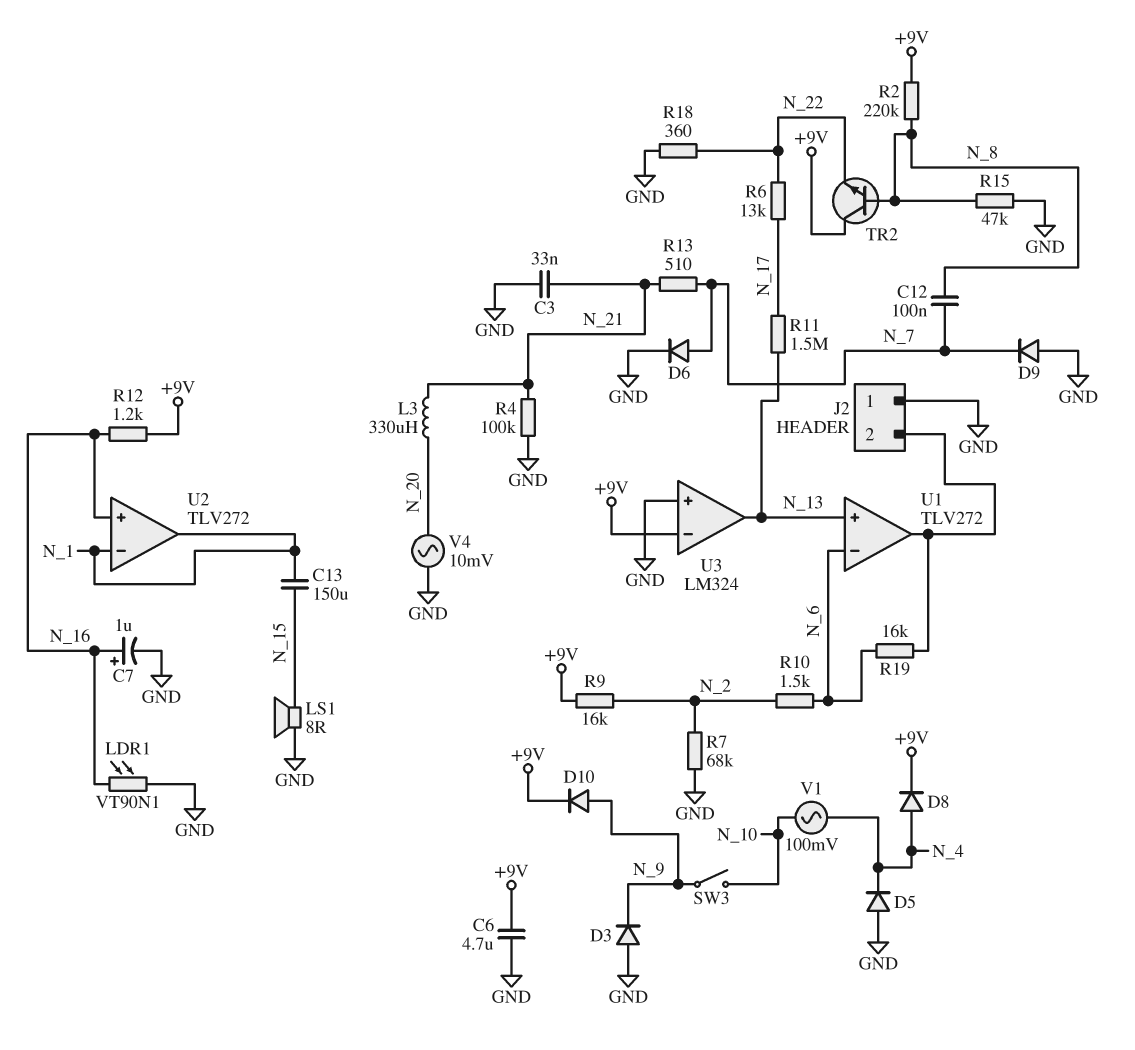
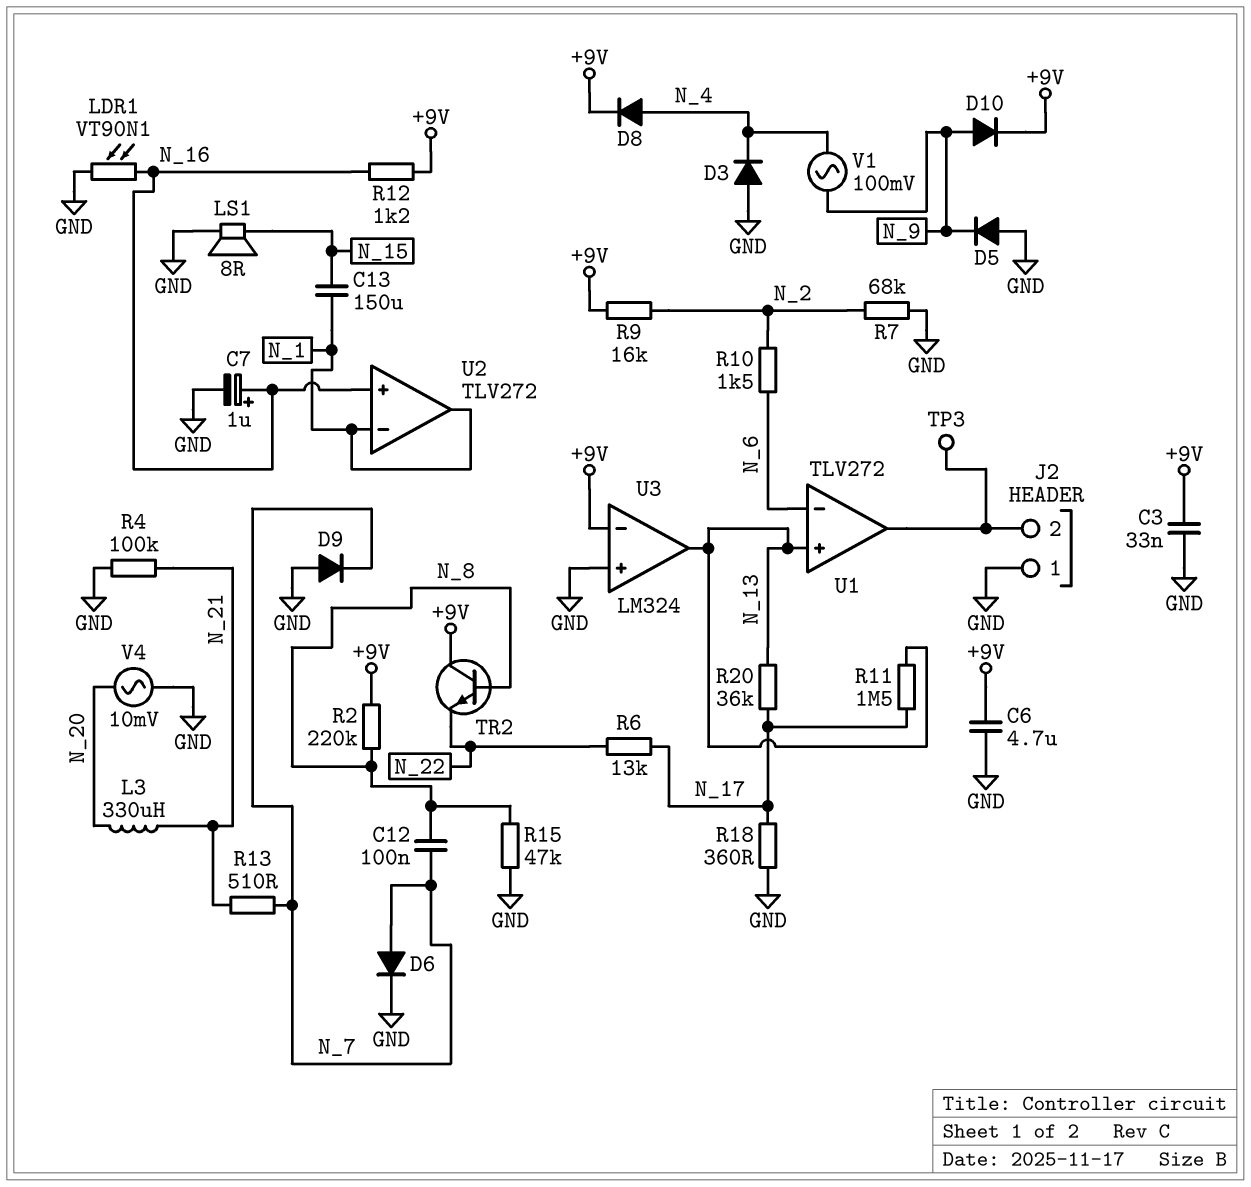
C3: 33nF (GND, N_21) -> 33nF (+9V, GND)
D3: diode (A GND, K N_9) -> diode (A GND, K N_4)
D5: diode (A GND, K N_4) -> diode (A GND, K N_9)
R18: 360 (GND, N_22) -> 360 (GND, N_17)
R19: 16k (J2/2, N_6) -> none
R20: none -> 36k (N_13, N_17)
SW3: switch (N_9, N_10) -> none
TP3: none -> test point (J2/2)
V1: AC 100mV (N_4, N_10) -> AC 100mV (N_4, N_9)

